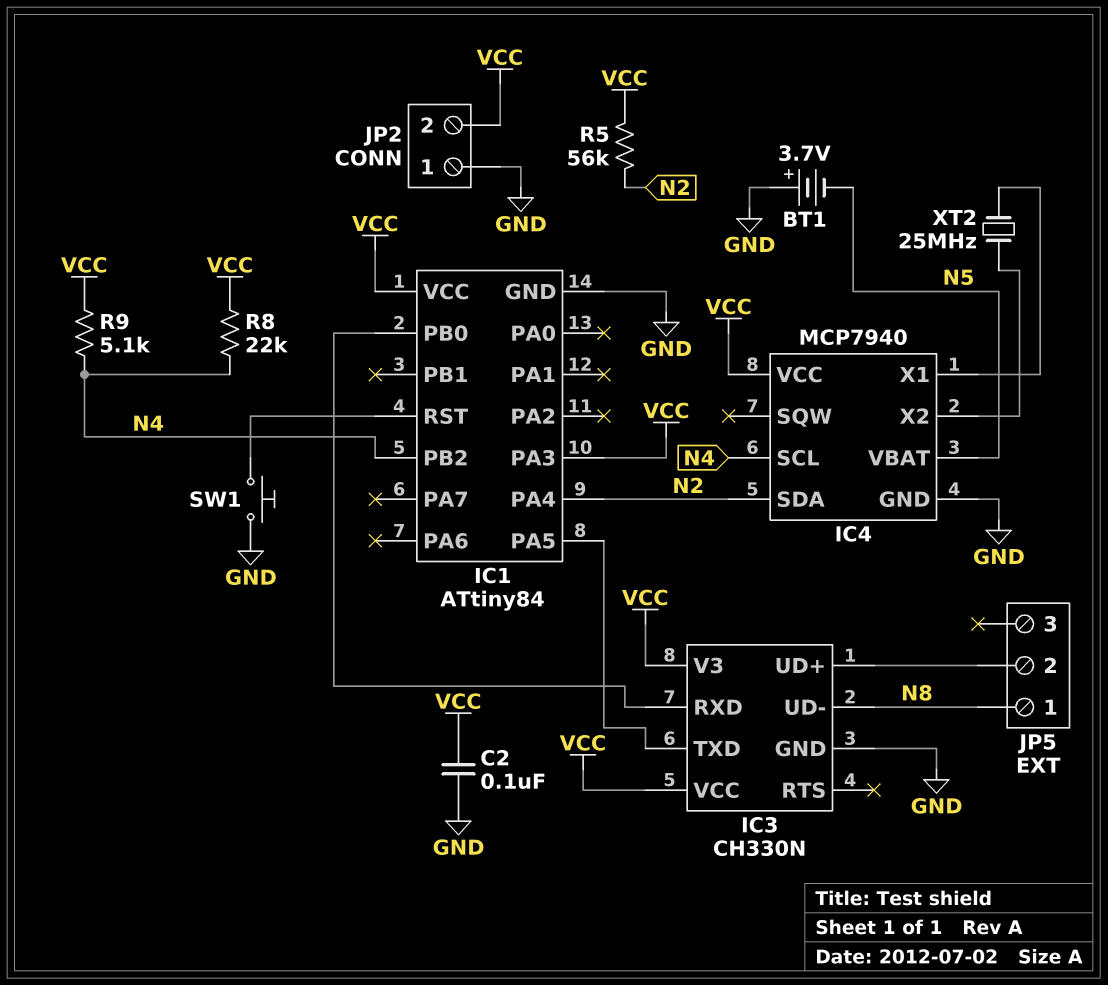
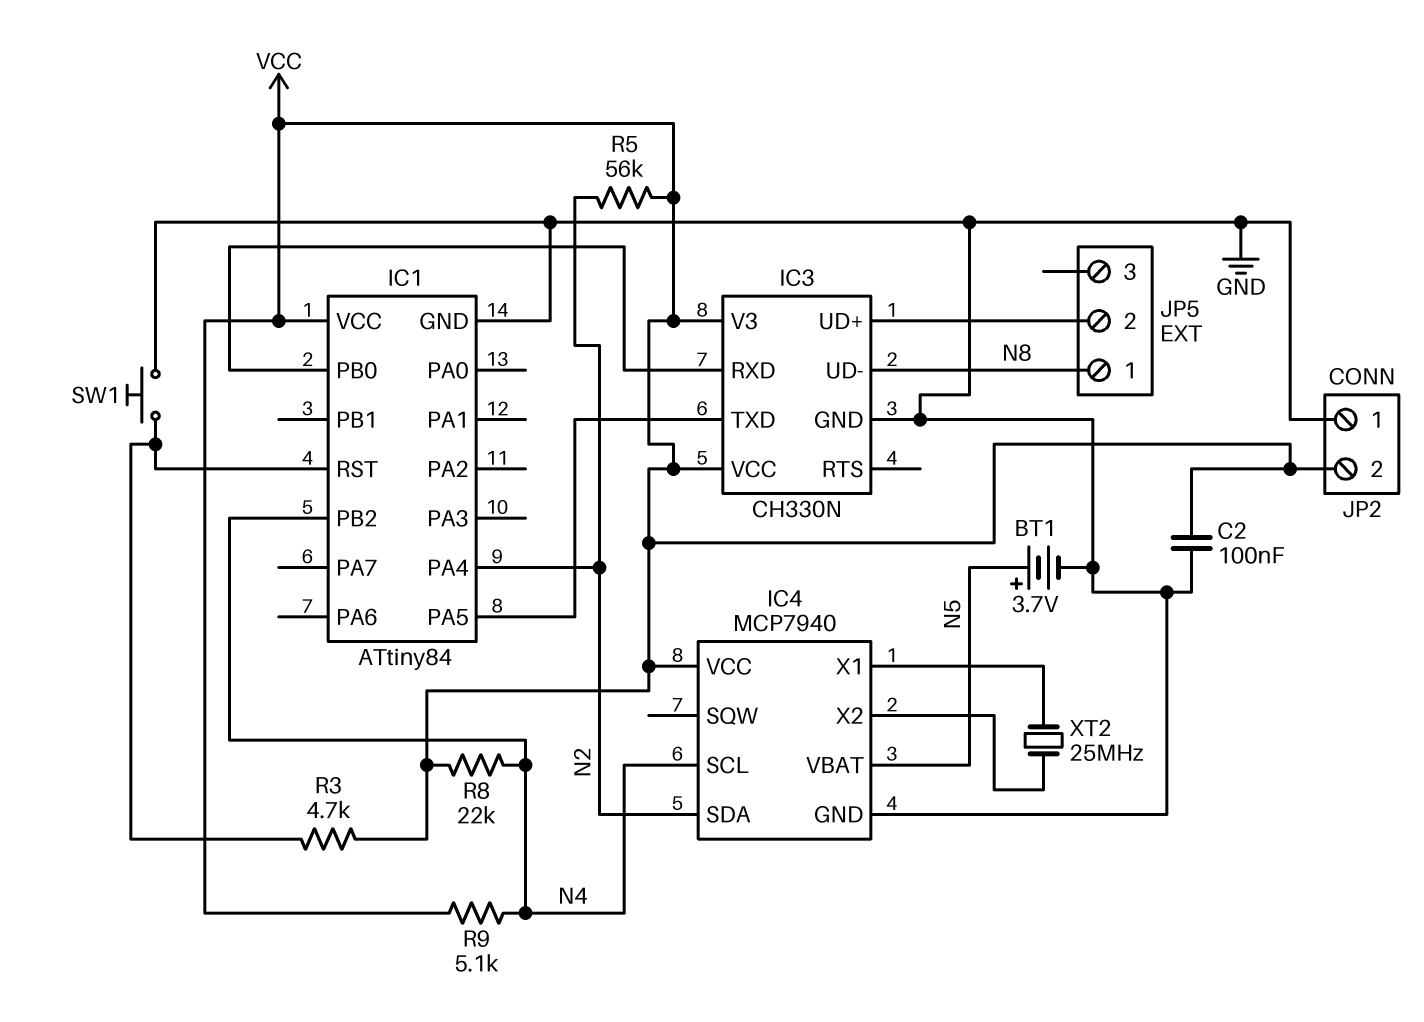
BT1: 3.7V (plus GND, minus N5) -> 3.7V (plus N5, minus GND)
IC1 pin PA3: VCC -> none
R3: none -> 4.7k (IC1/RST, VCC)

